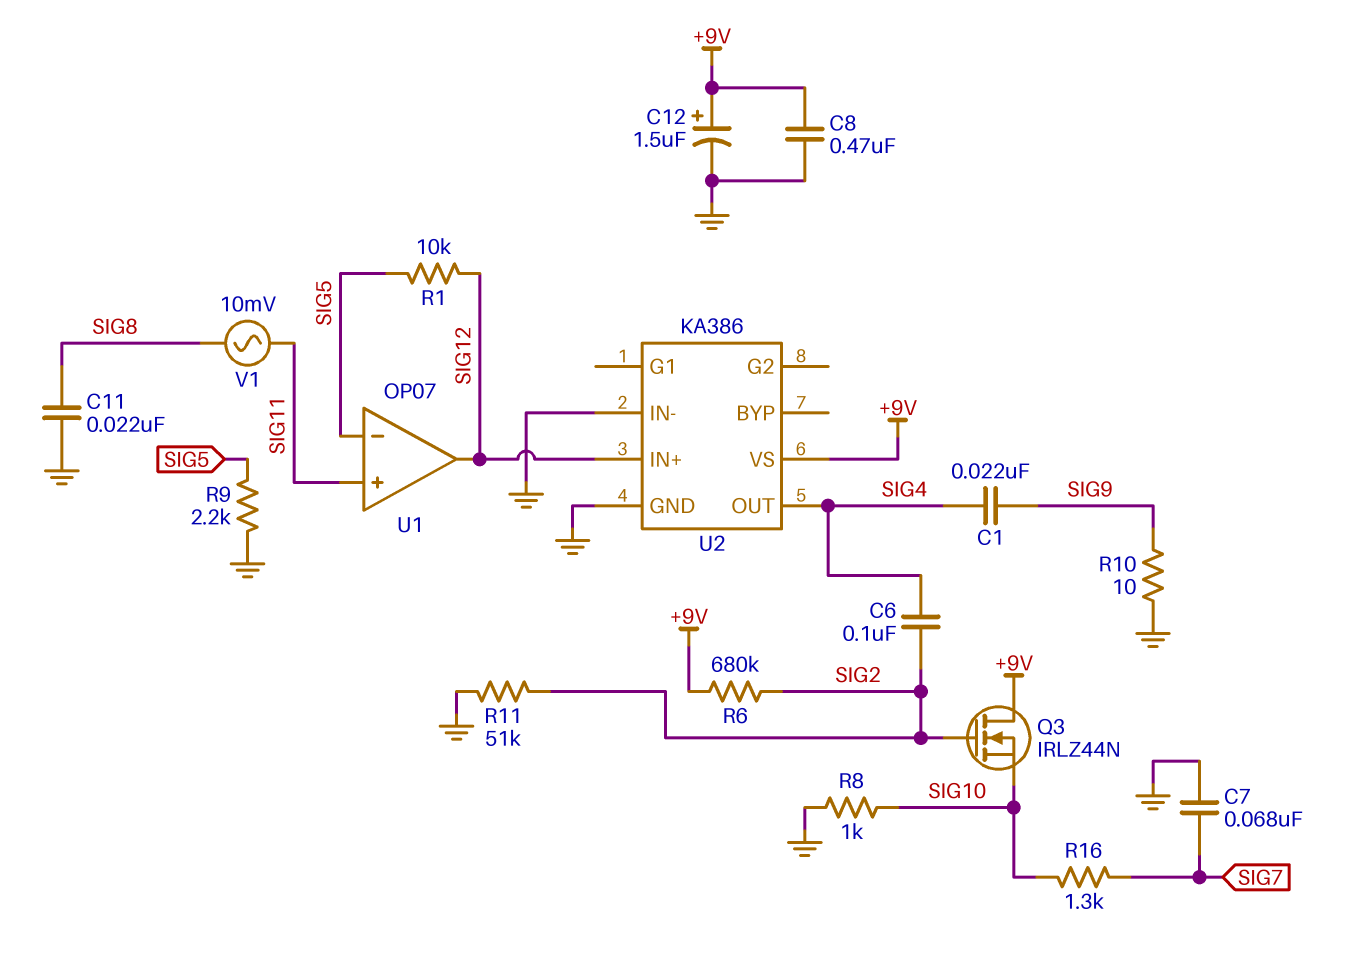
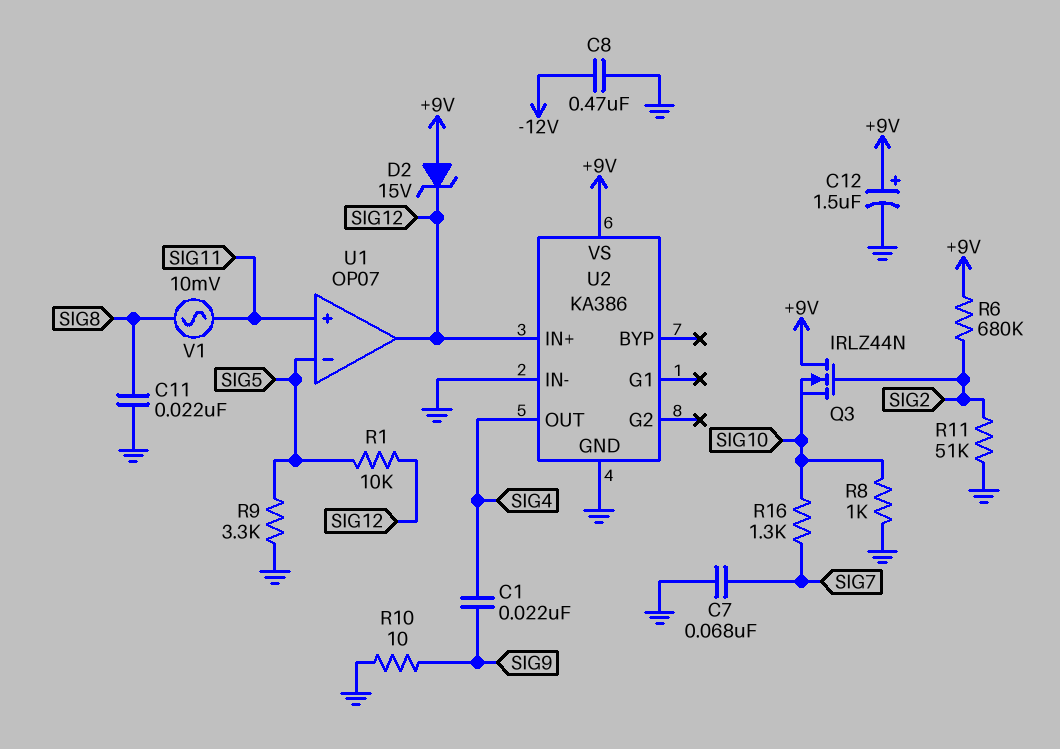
C6: 100nF (SIG2, SIG4) -> none
C8: 470nF (+9V, GND) -> 470nF (-12V, GND)
D2: none -> zener 15V (A +9V, K SIG12)
R9: 2.2k (GND, SIG5) -> 3.3k (GND, SIG5)

